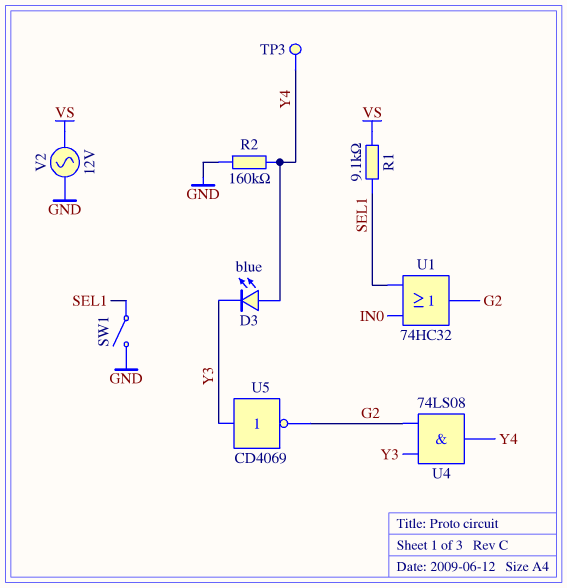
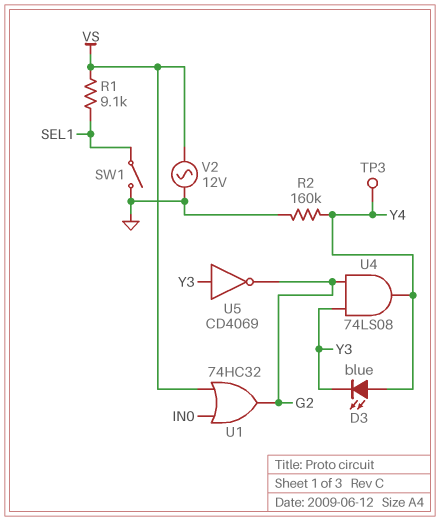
U1: OR 74HC32 (in IN0, in SEL1, out G2) -> OR 74HC32 (in IN0, in VS, out G2)

